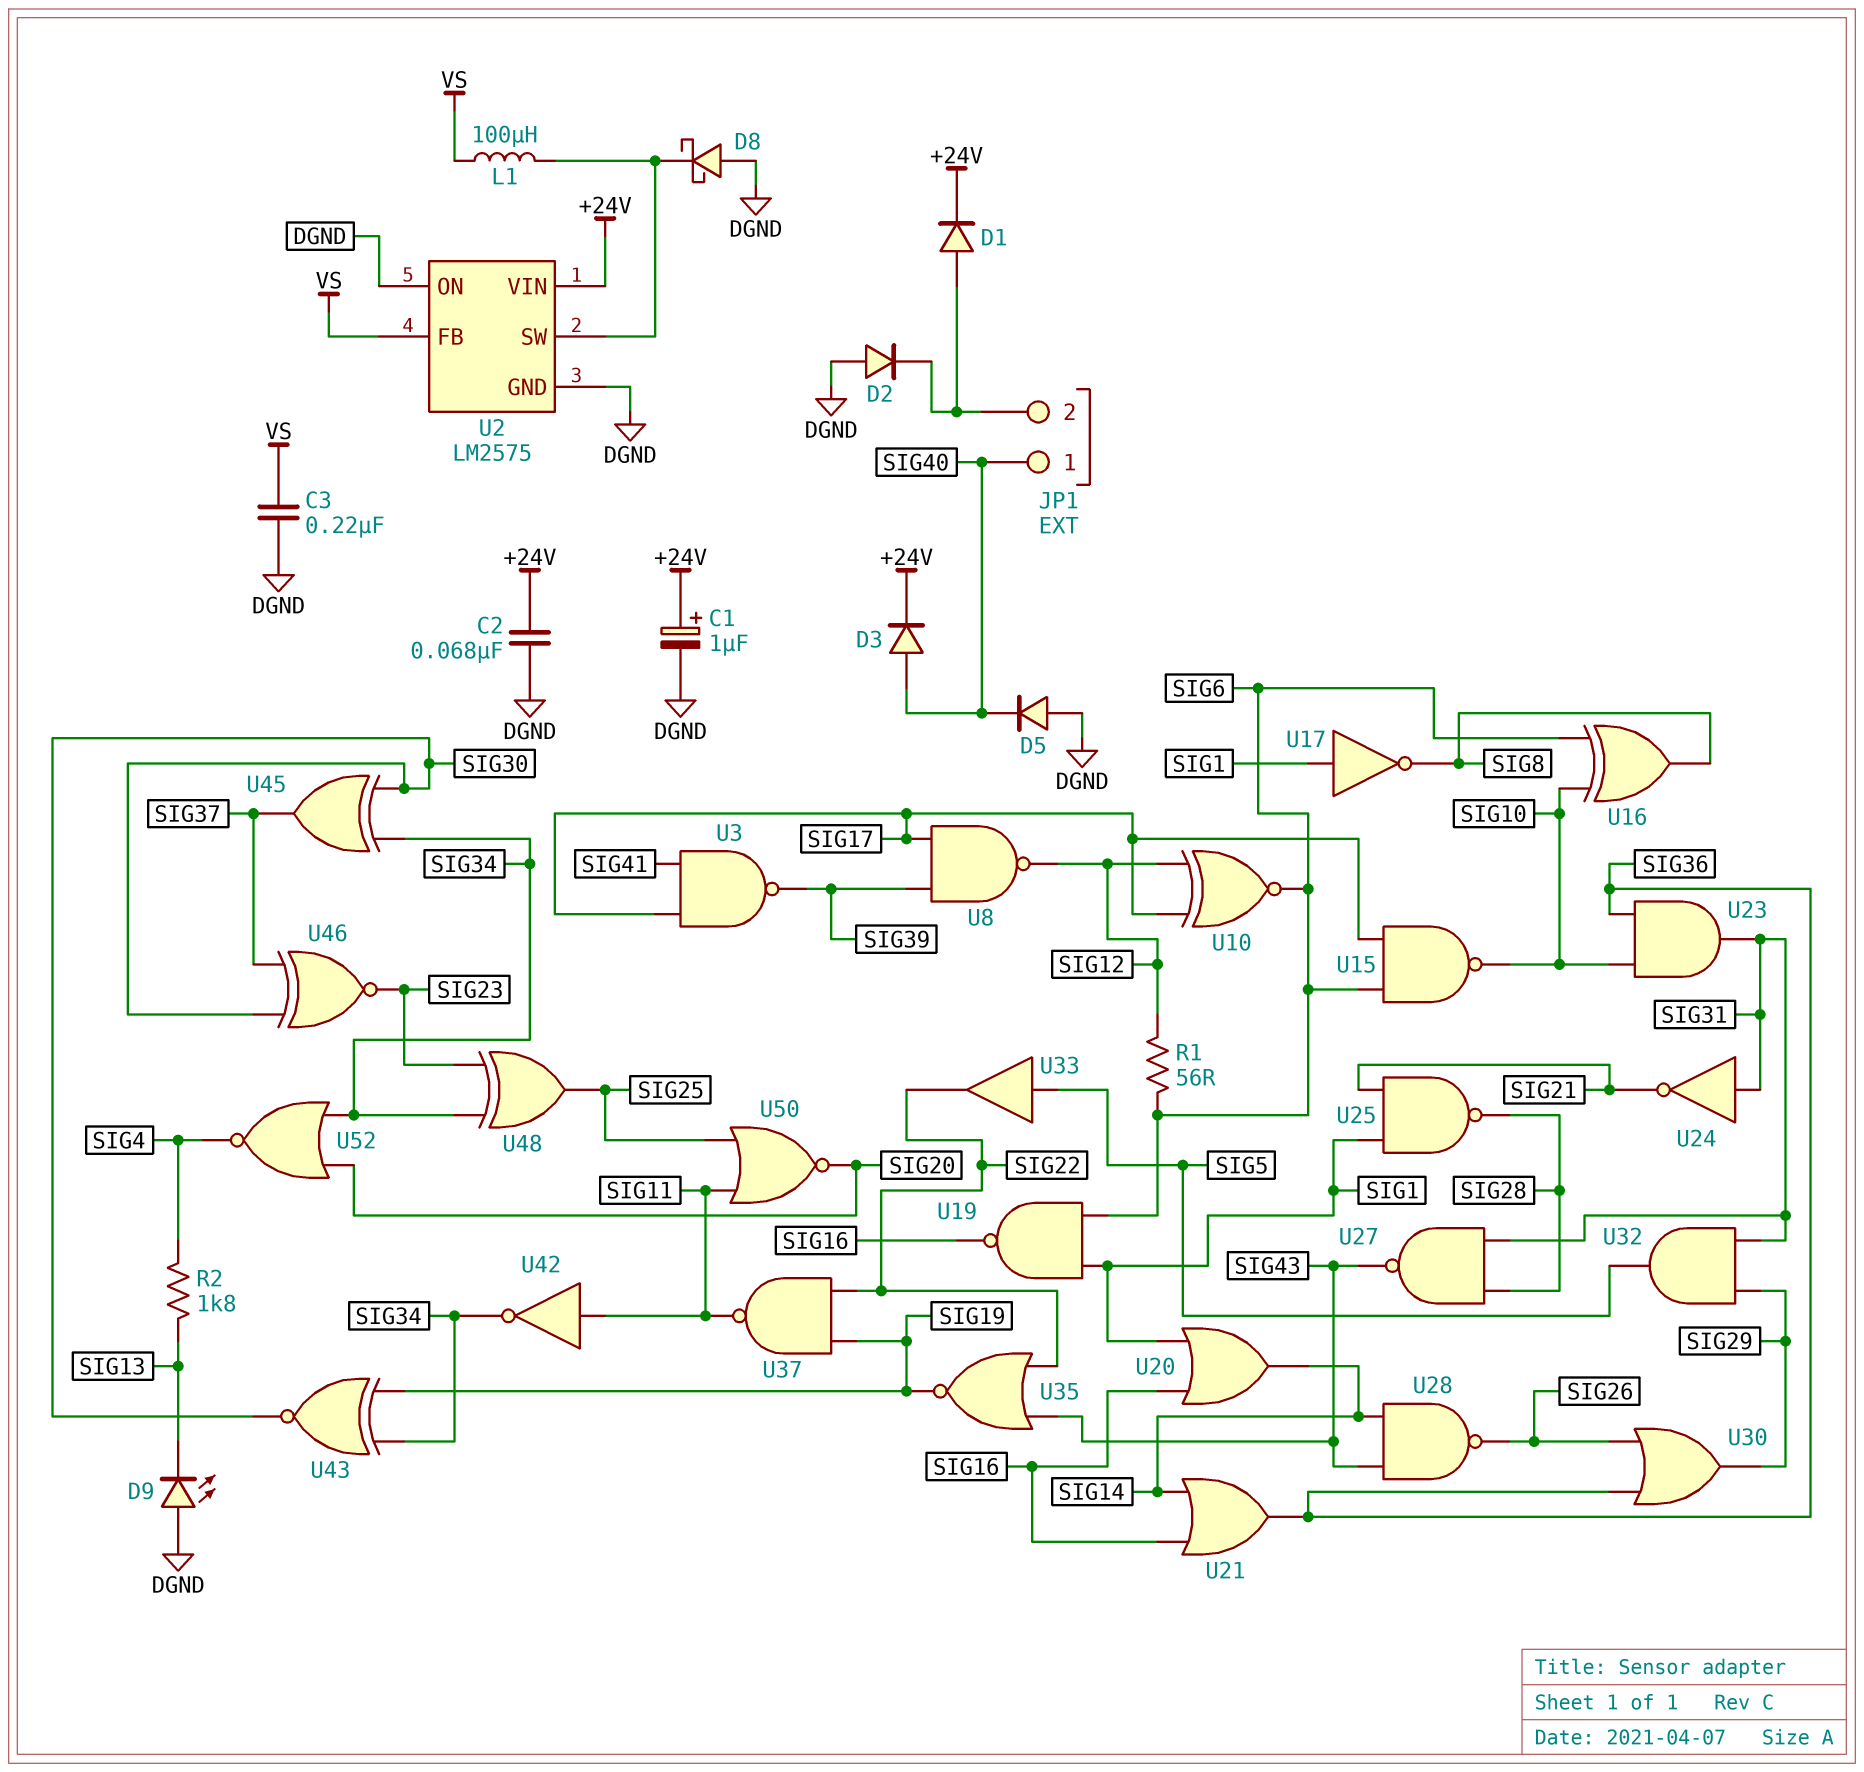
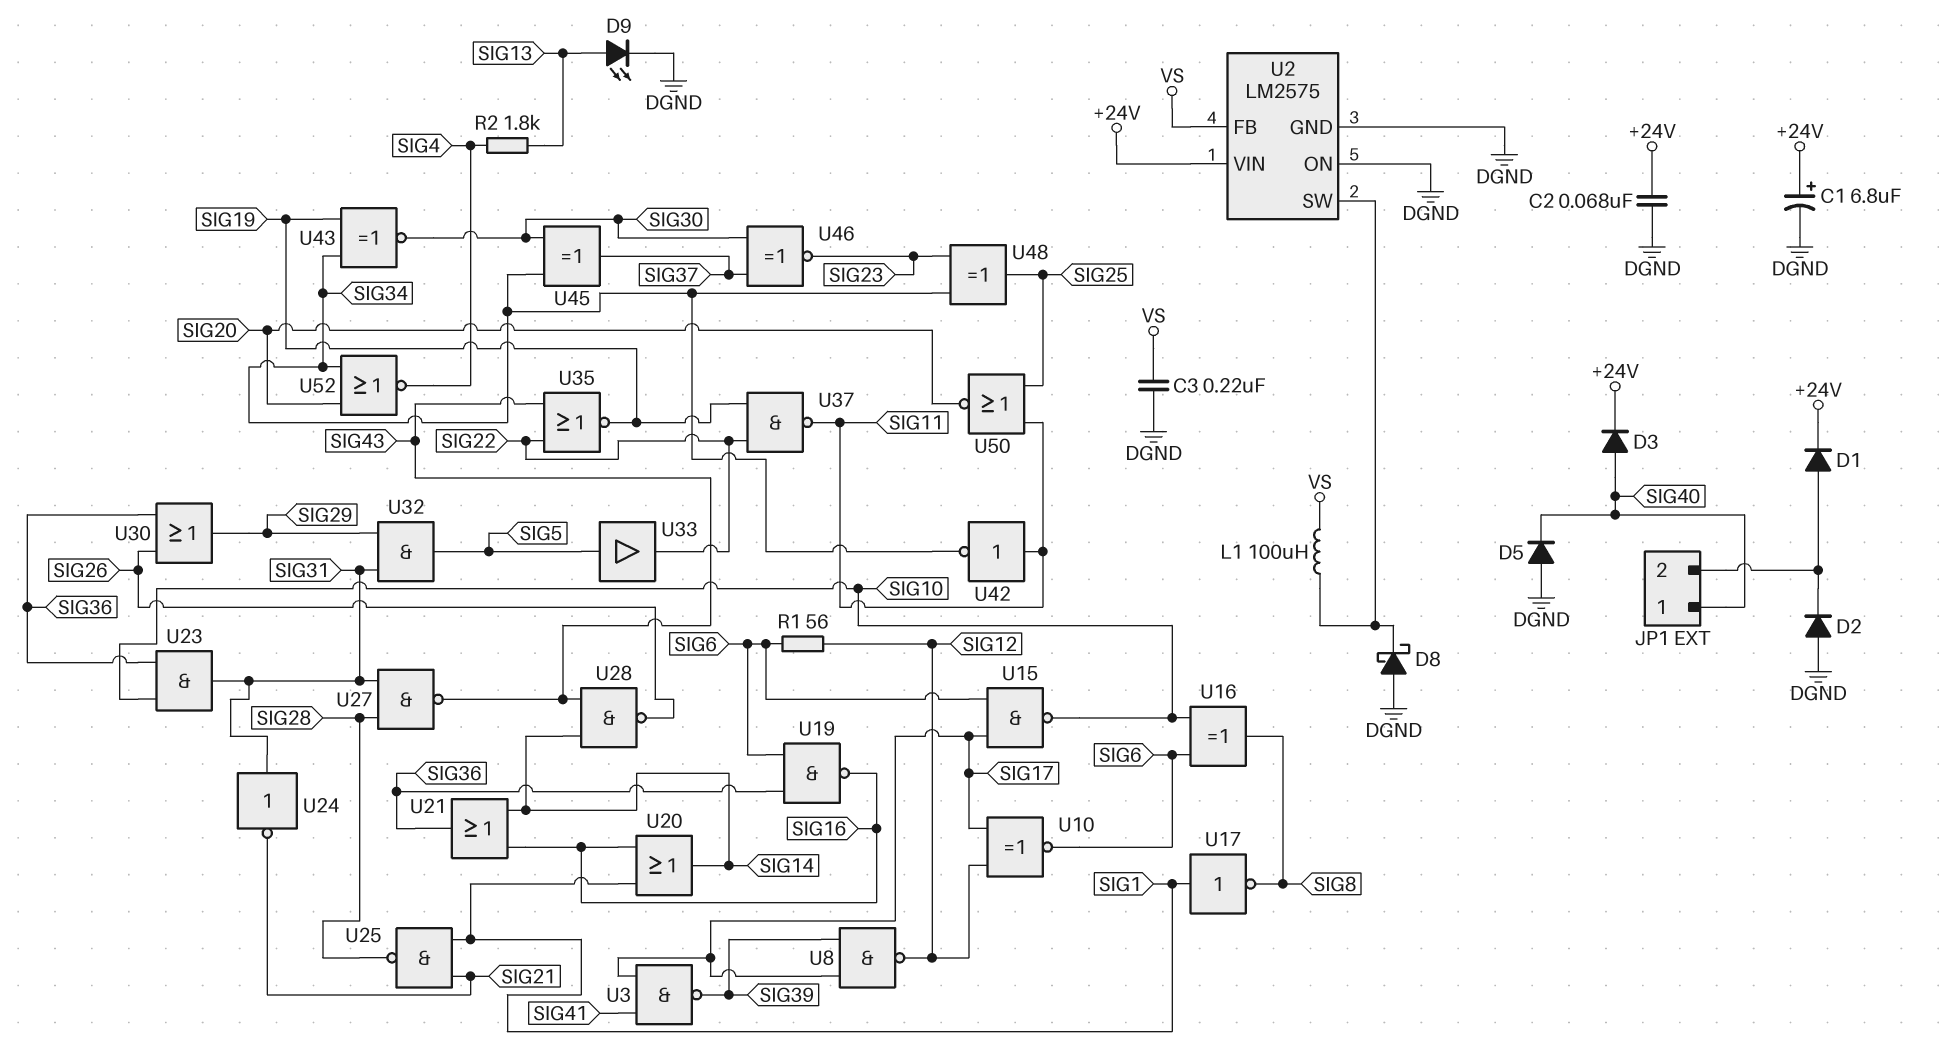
C1: 1uF (plus +24V, minus DGND) -> 6.8uF (plus +24V, minus DGND)
D9: LED (A DGND, K SIG13) -> LED (A SIG13, K DGND)
U19: NAND (in SIG1, in SIG6, out SIG16) -> NAND (in SIG6, in SIG36, out SIG16)

